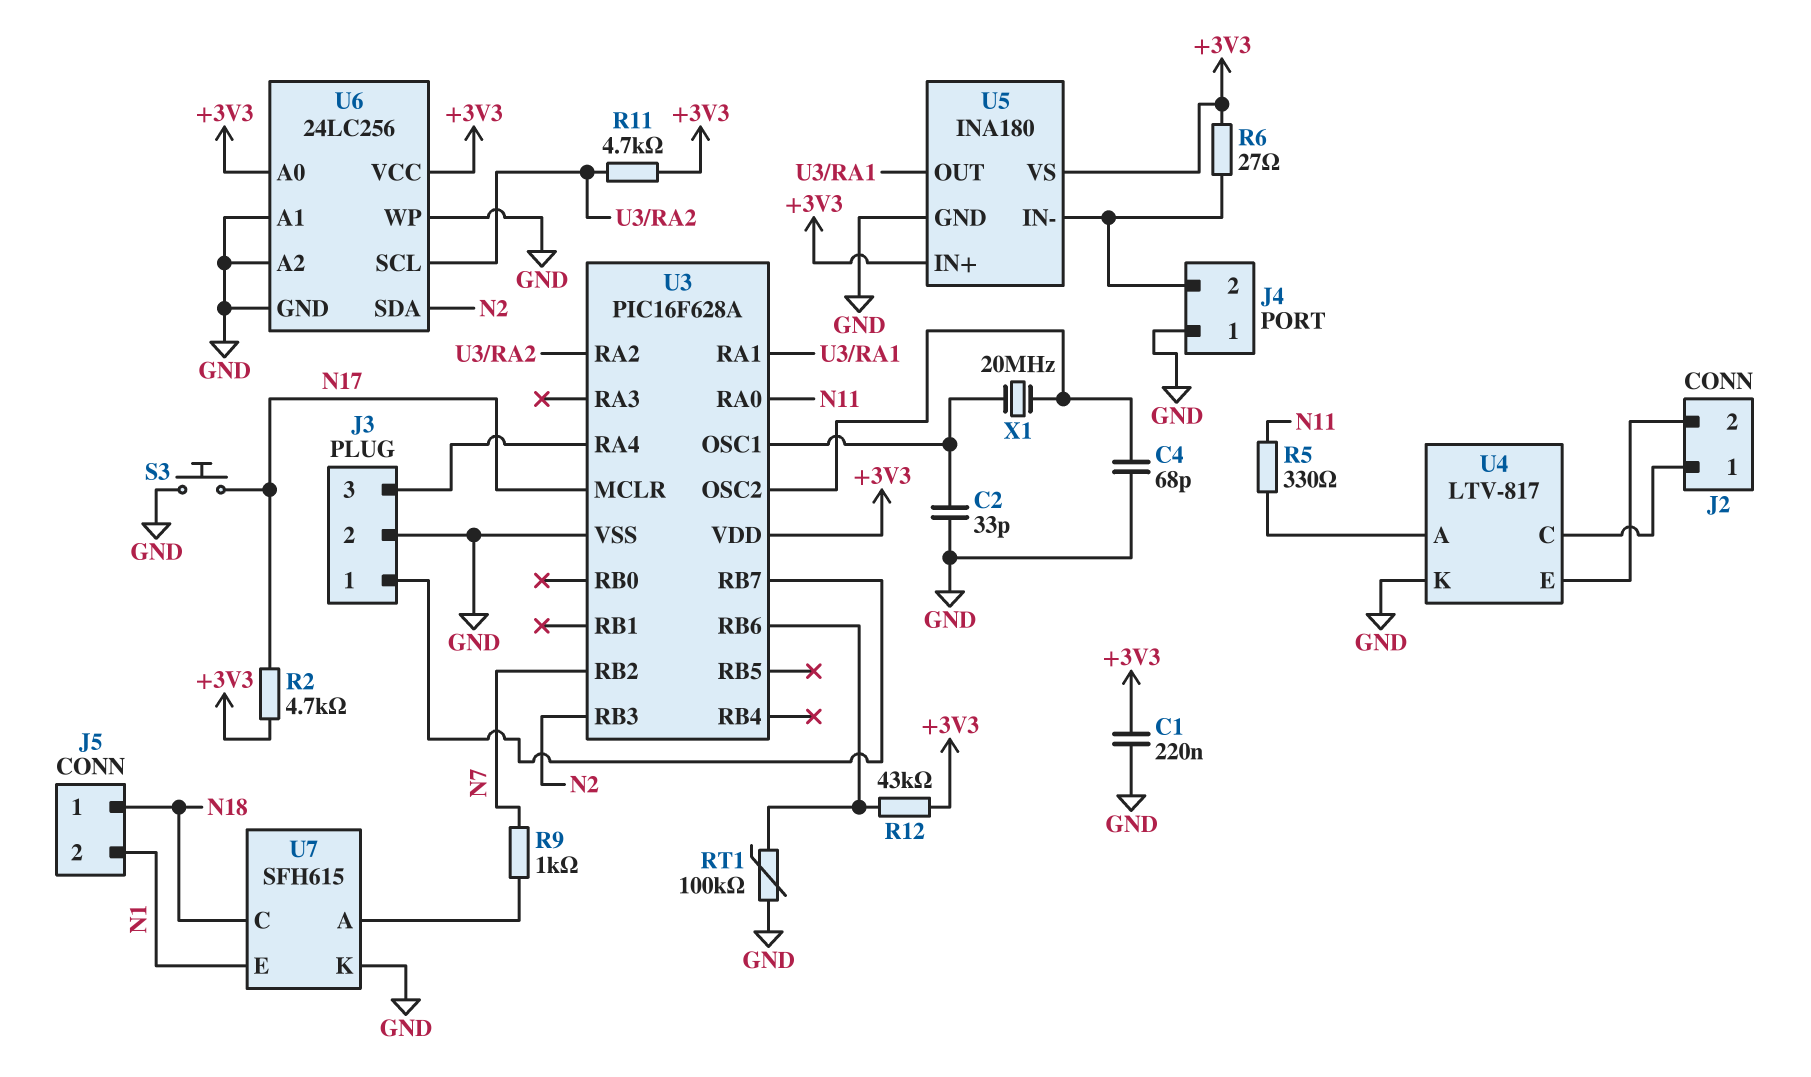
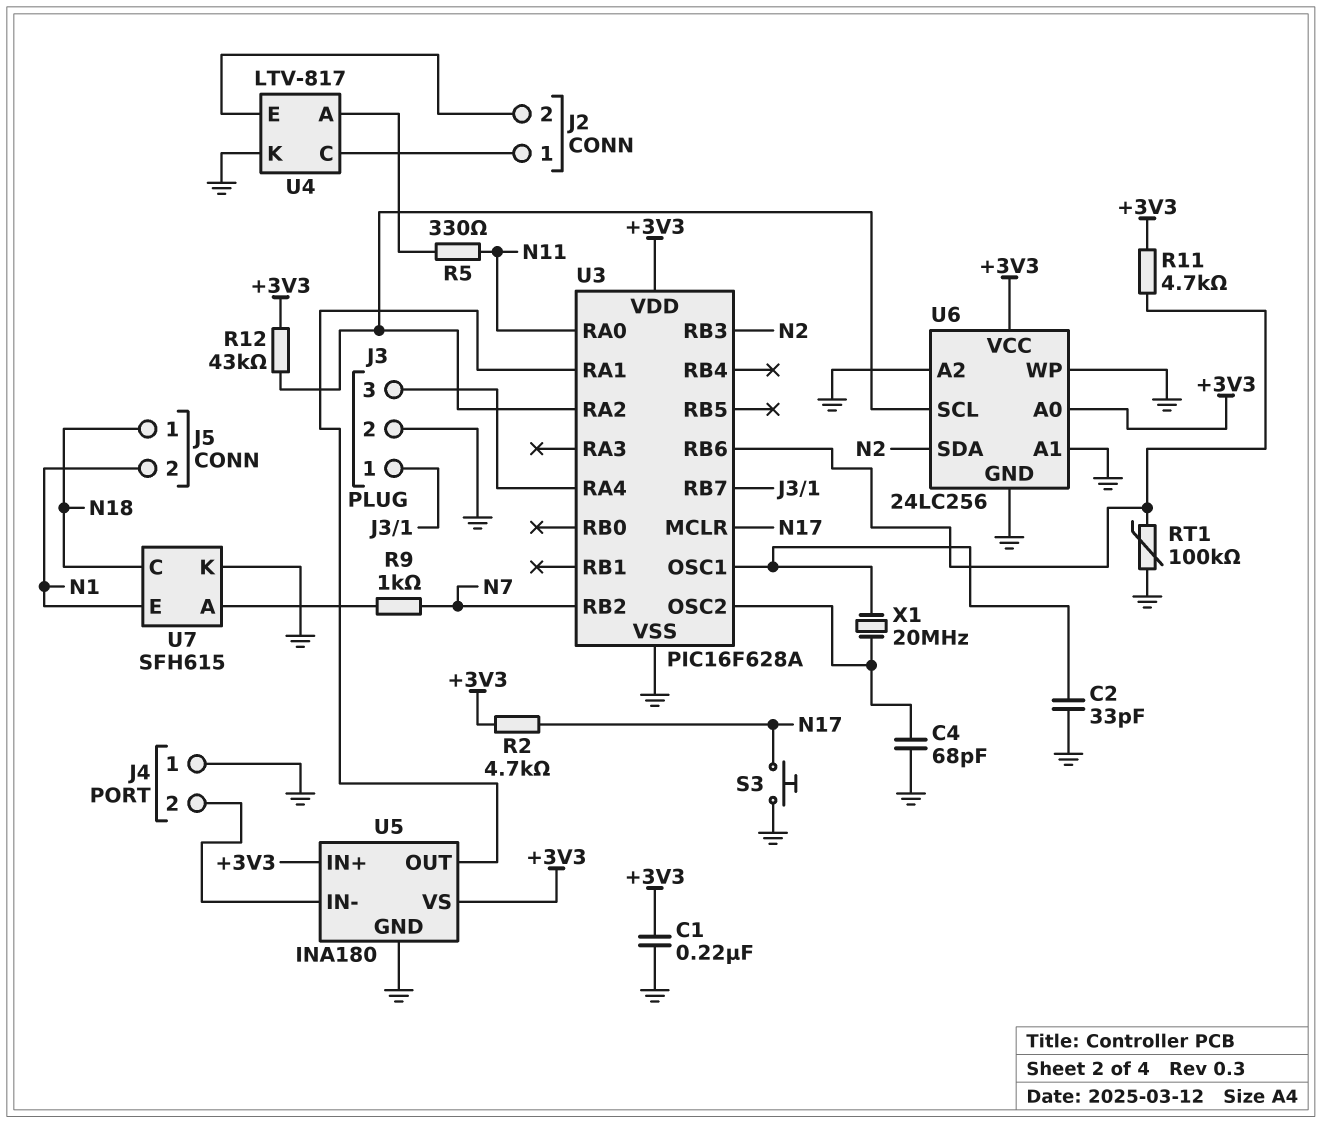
R6: 27 (+3V3, J4/2) -> none
R11: 4.7k (+3V3, U3/RA2) -> 4.7k (+3V3, U3/RB6)
R12: 43k (+3V3, U3/RB6) -> 43k (+3V3, U3/RA2)

